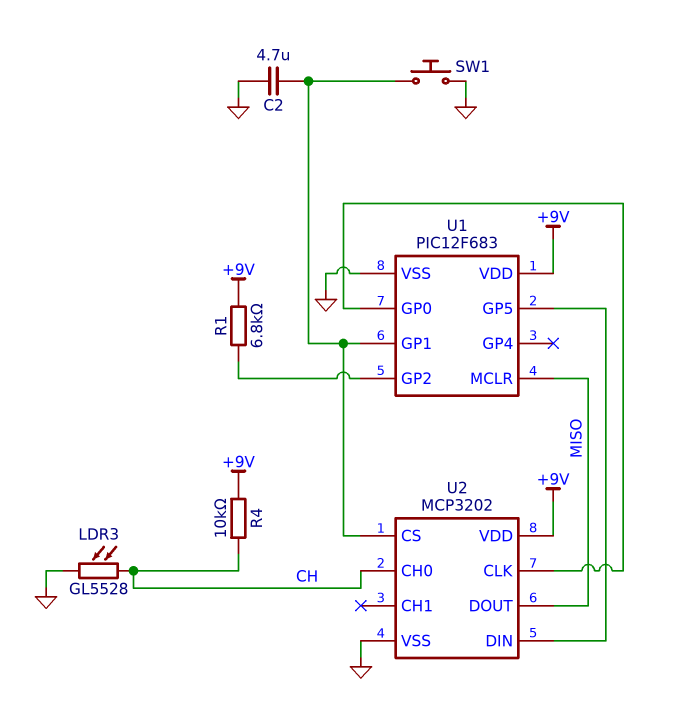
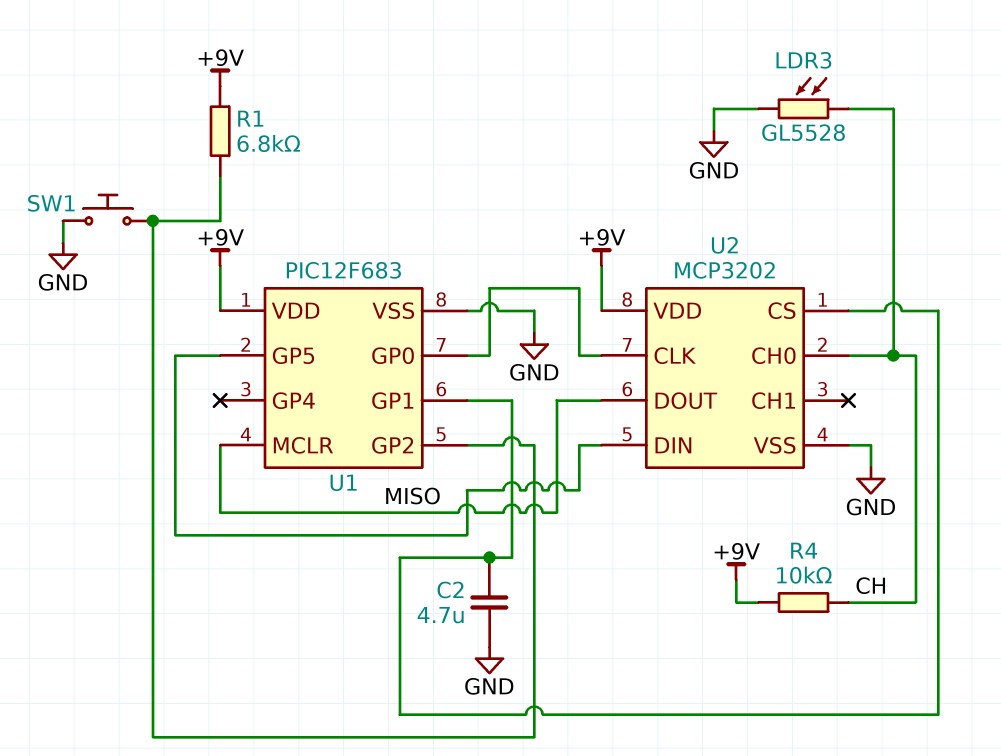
SW1: button (GND, U1/GP1) -> button (GND, U1/GP2)

